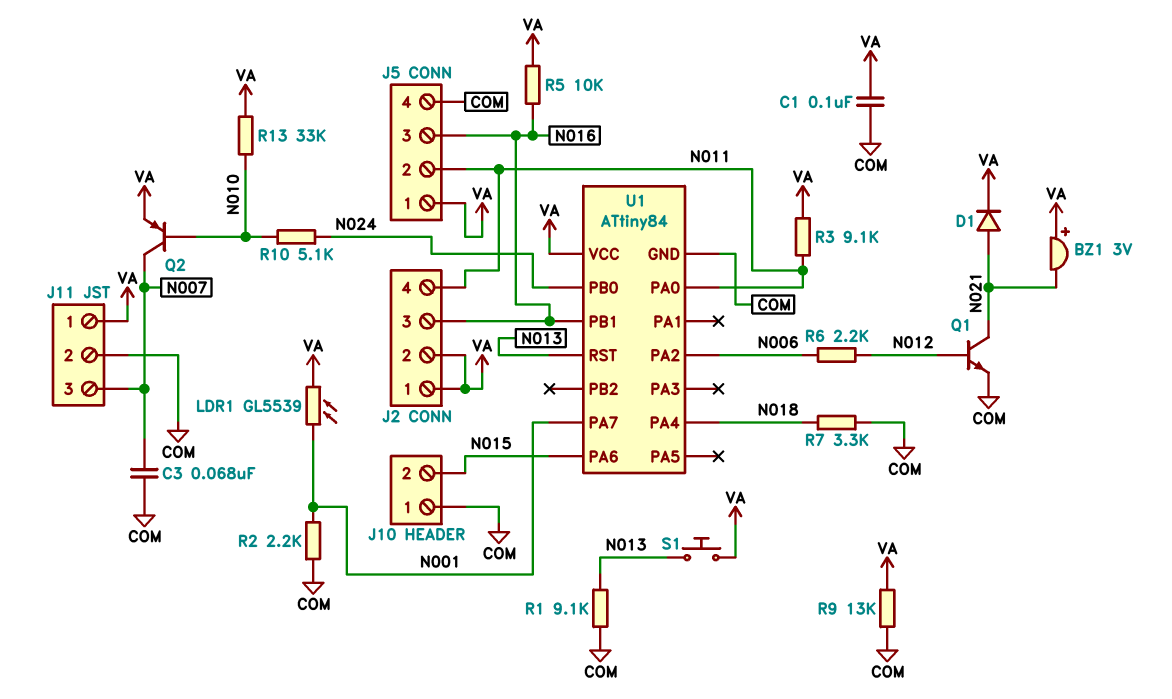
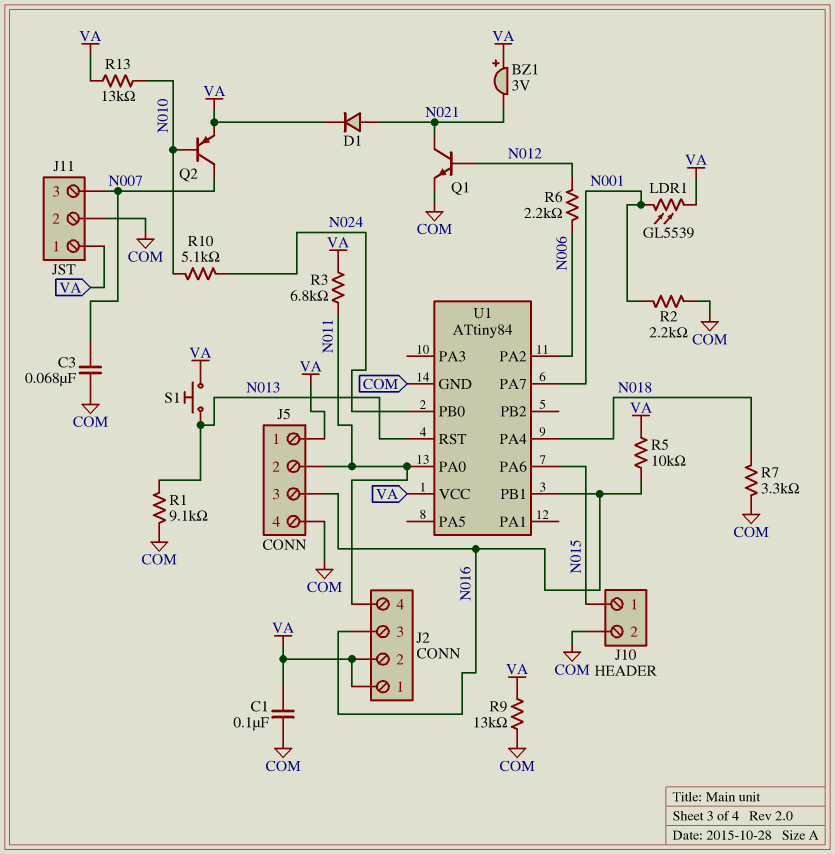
J10 pin 1: COM -> N015
J10 pin 2: N015 -> COM
R3: 9.1k (N011, VA) -> 6.8k (N011, VA)
R13: 33k (N010, VA) -> 13k (N010, VA)

